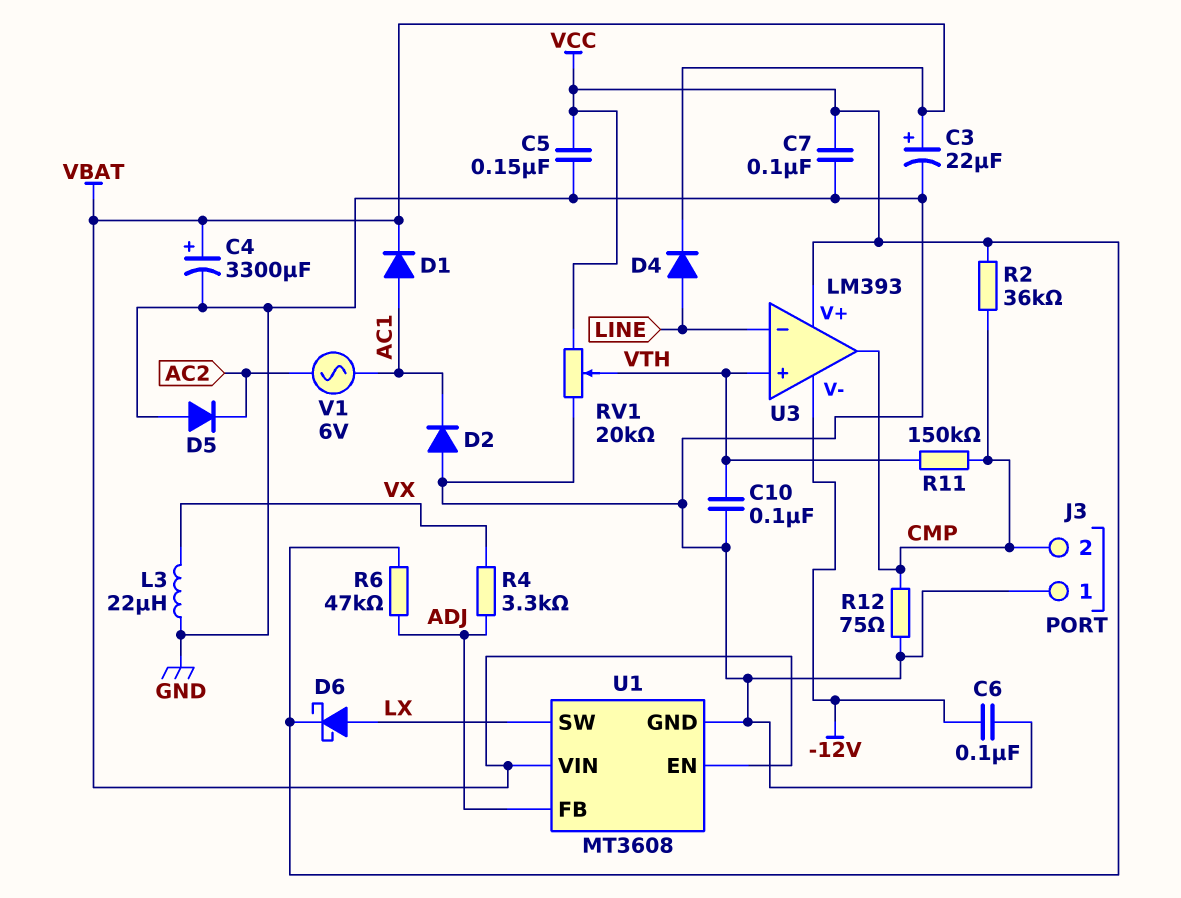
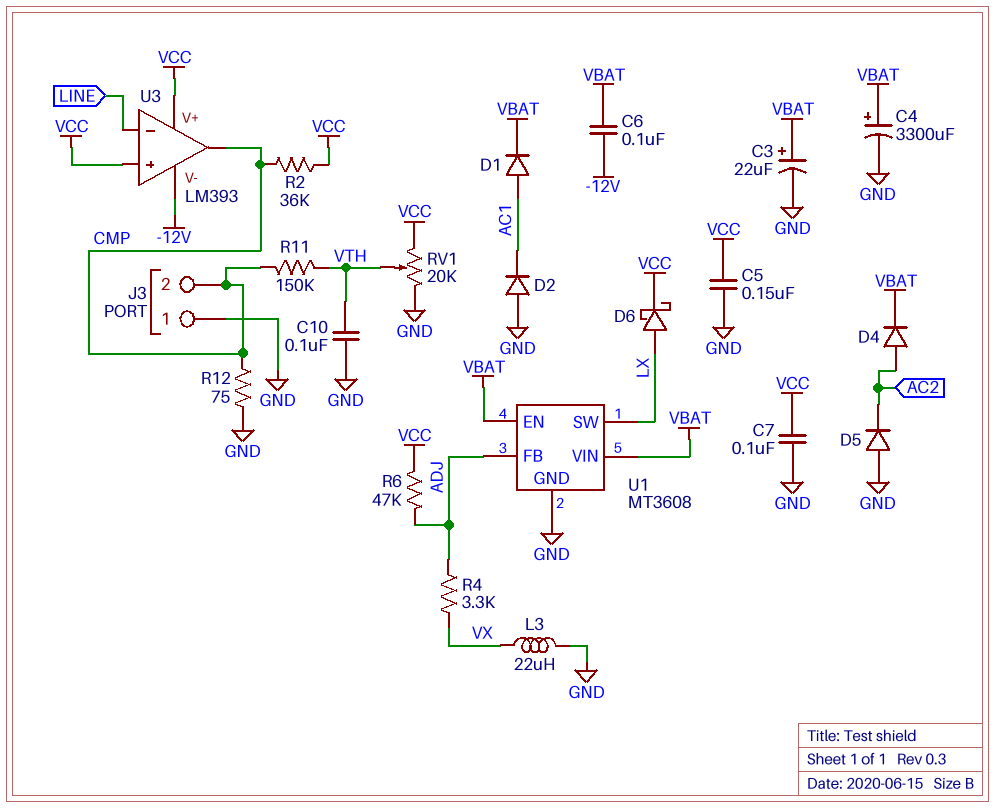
C6: 100nF (-12V, GND) -> 100nF (-12V, VBAT)
D4: diode (A LINE, K VBAT) -> diode (A AC2, K VBAT)
U3 pin in+: VTH -> VCC
V1: AC 6V (AC1, AC2) -> none

